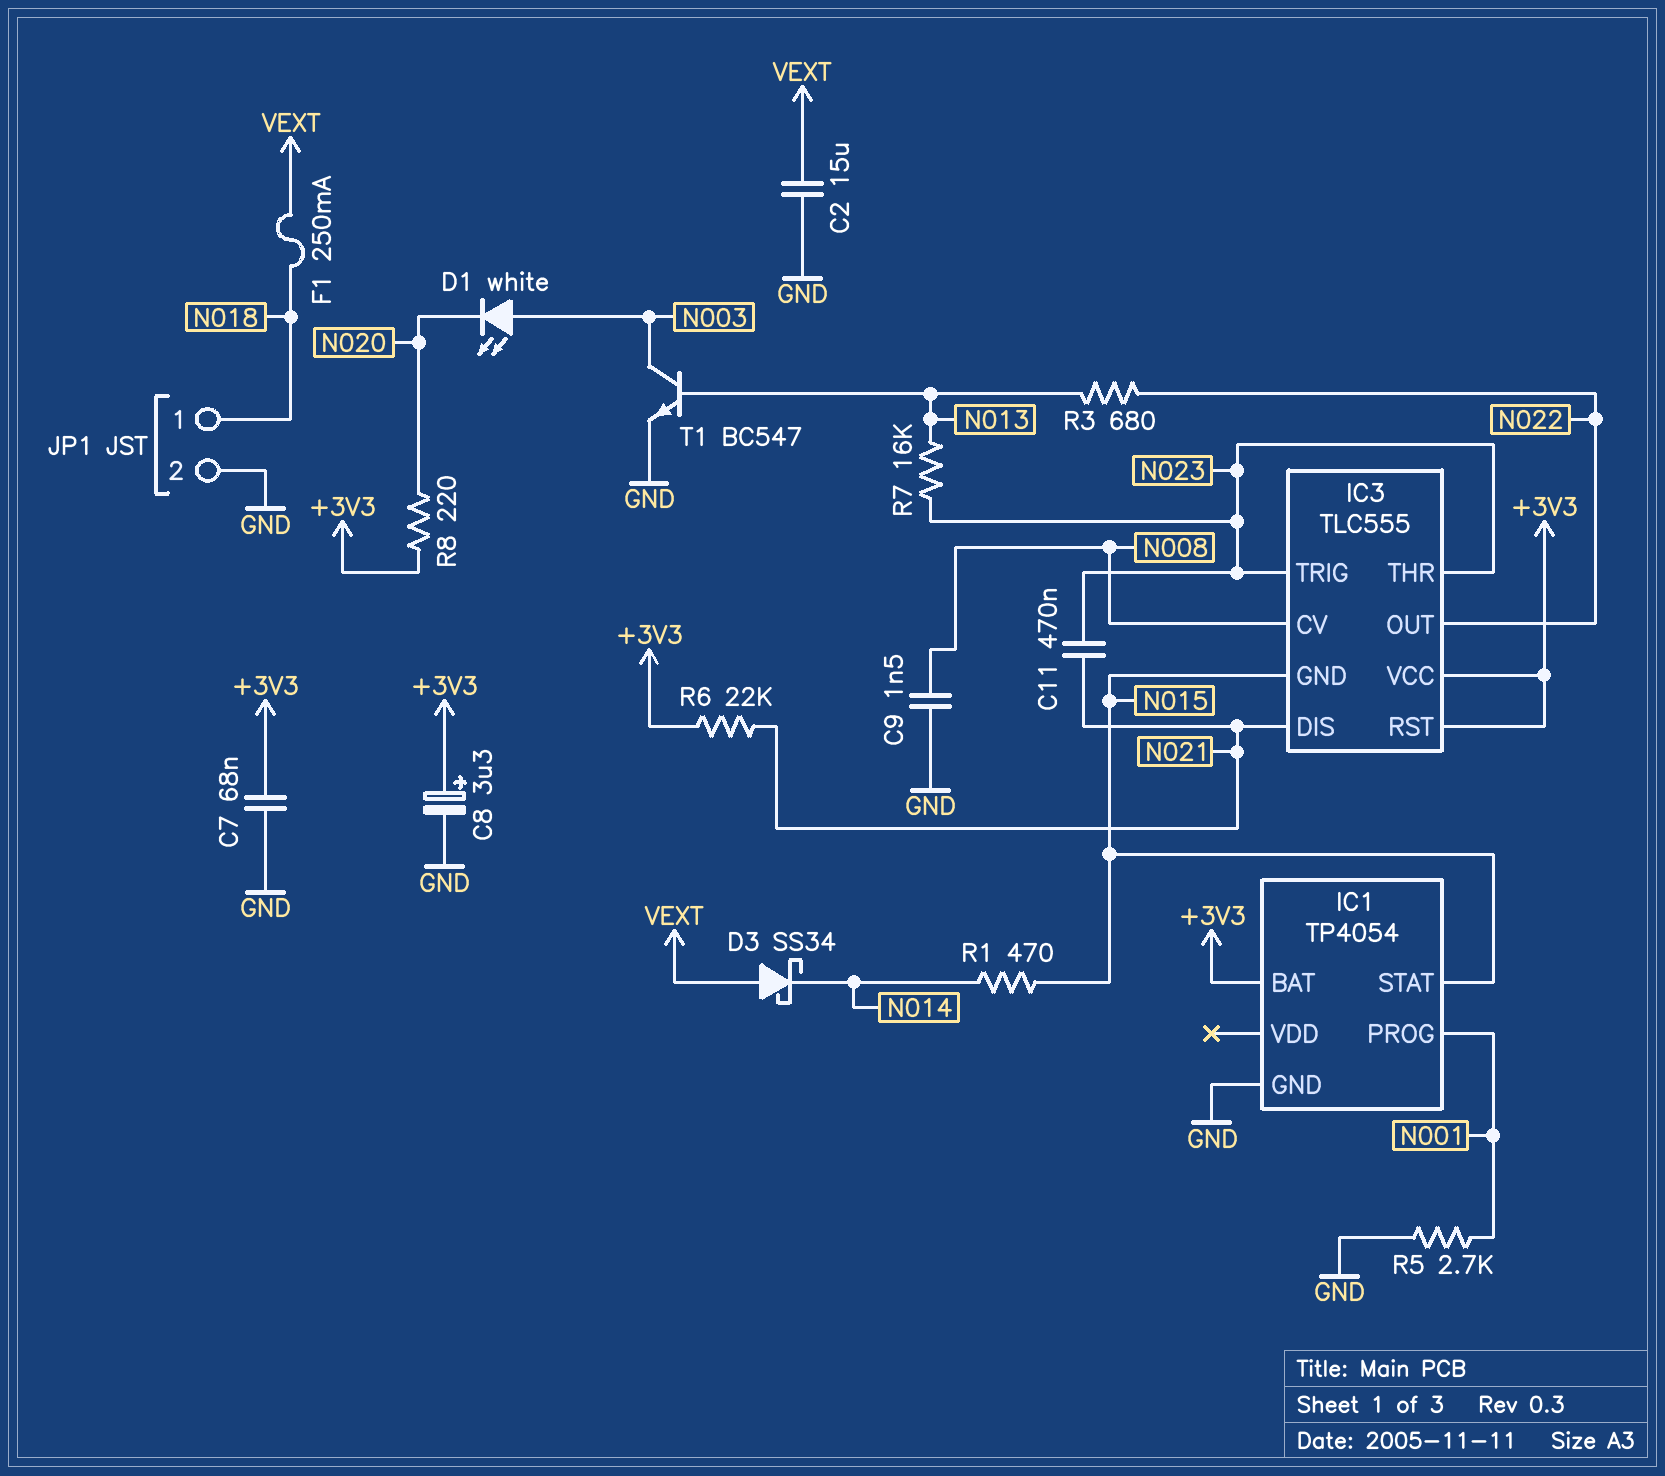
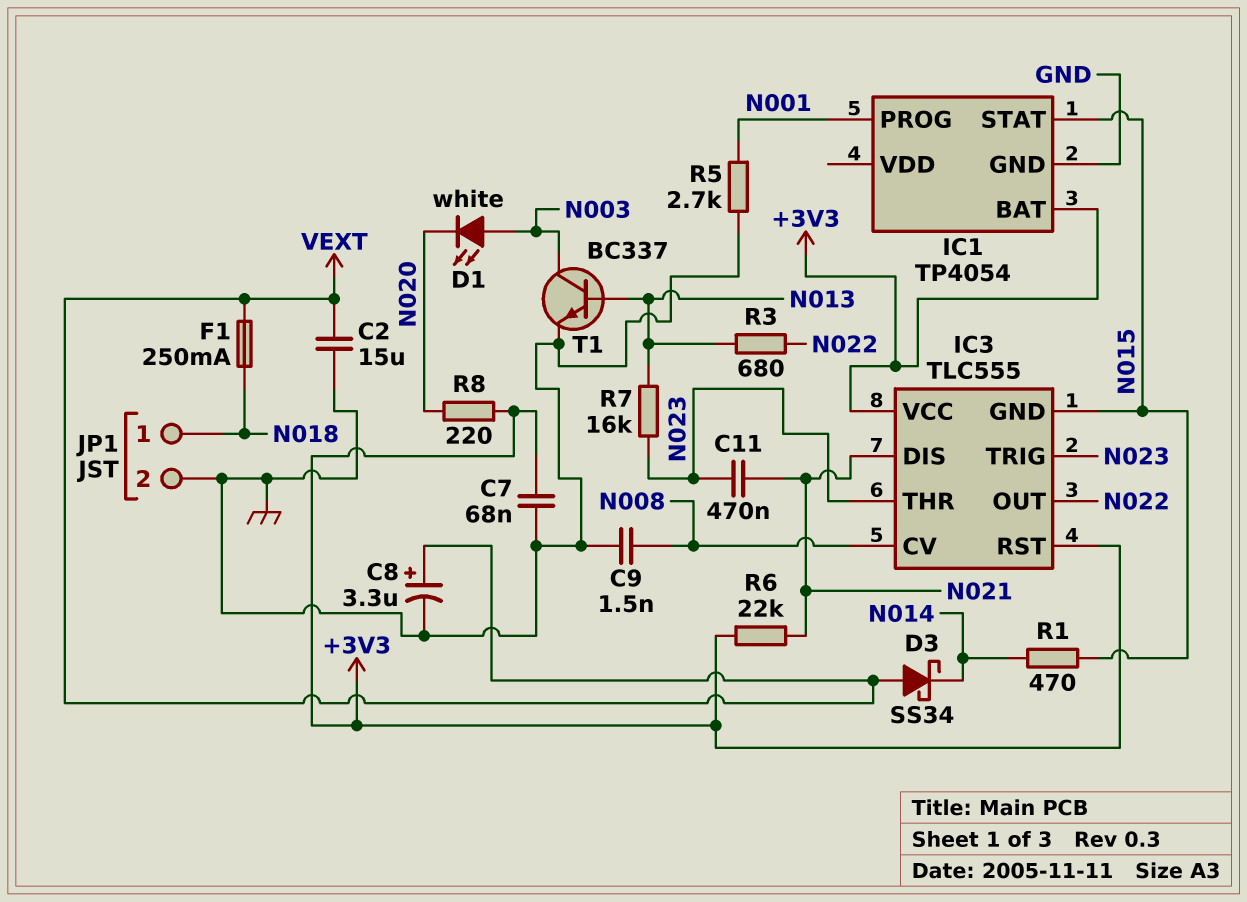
C8: 3.3uF (plus +3V3, minus GND) -> 3.3uF (plus VEXT, minus GND)
T1: NPN BC547 (B N013, C N003, E GND) -> NPN BC337 (B N013, C N003, E GND)

